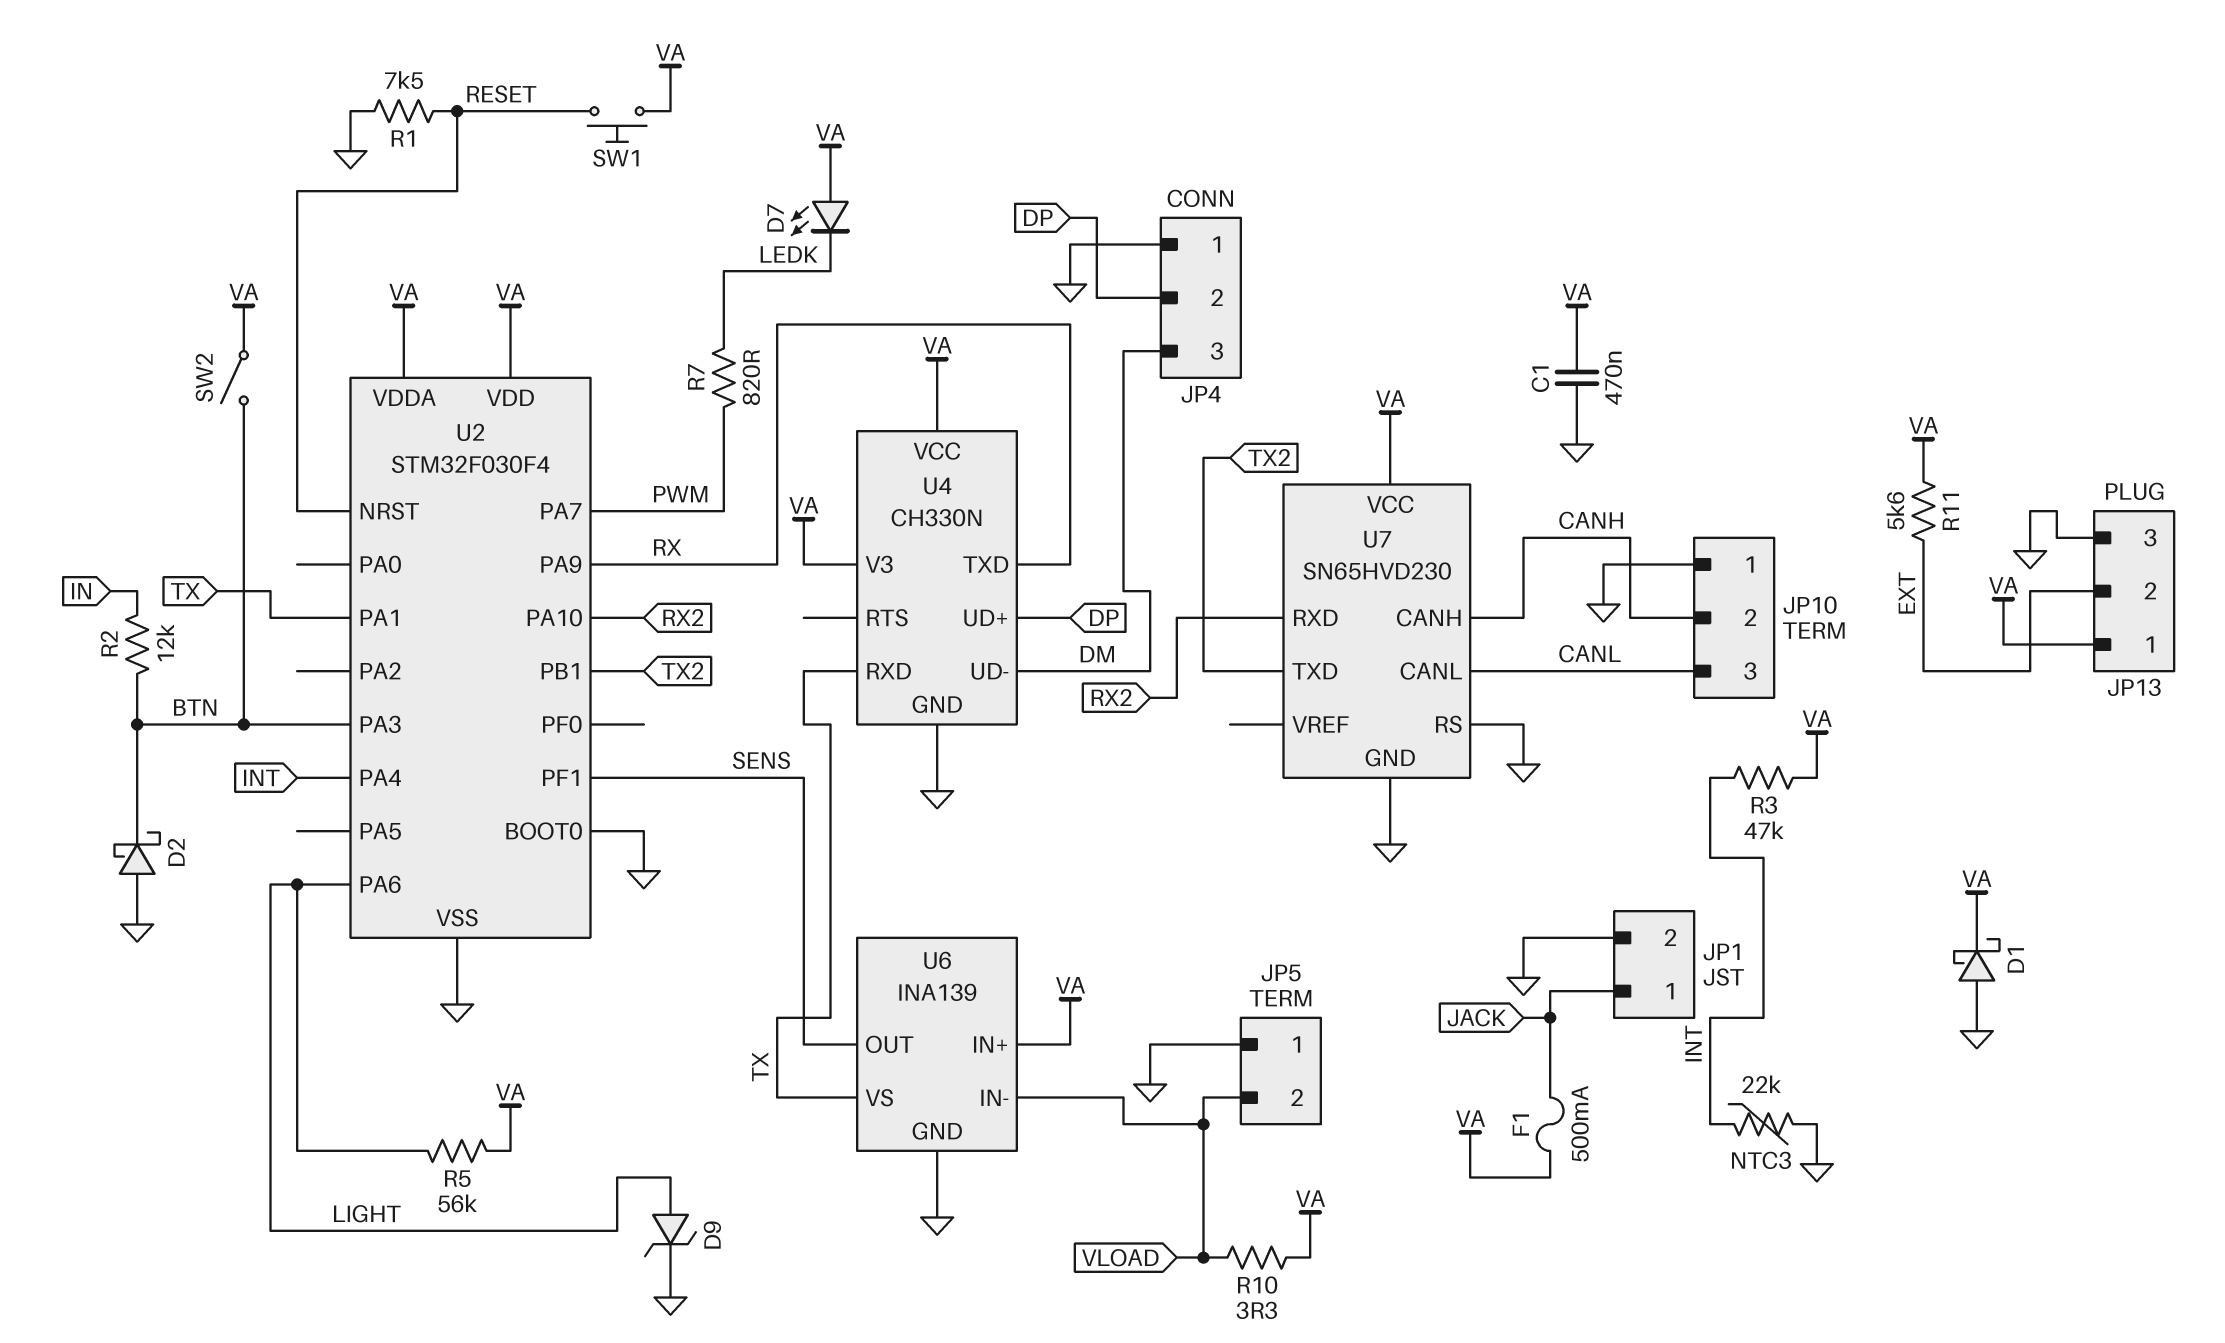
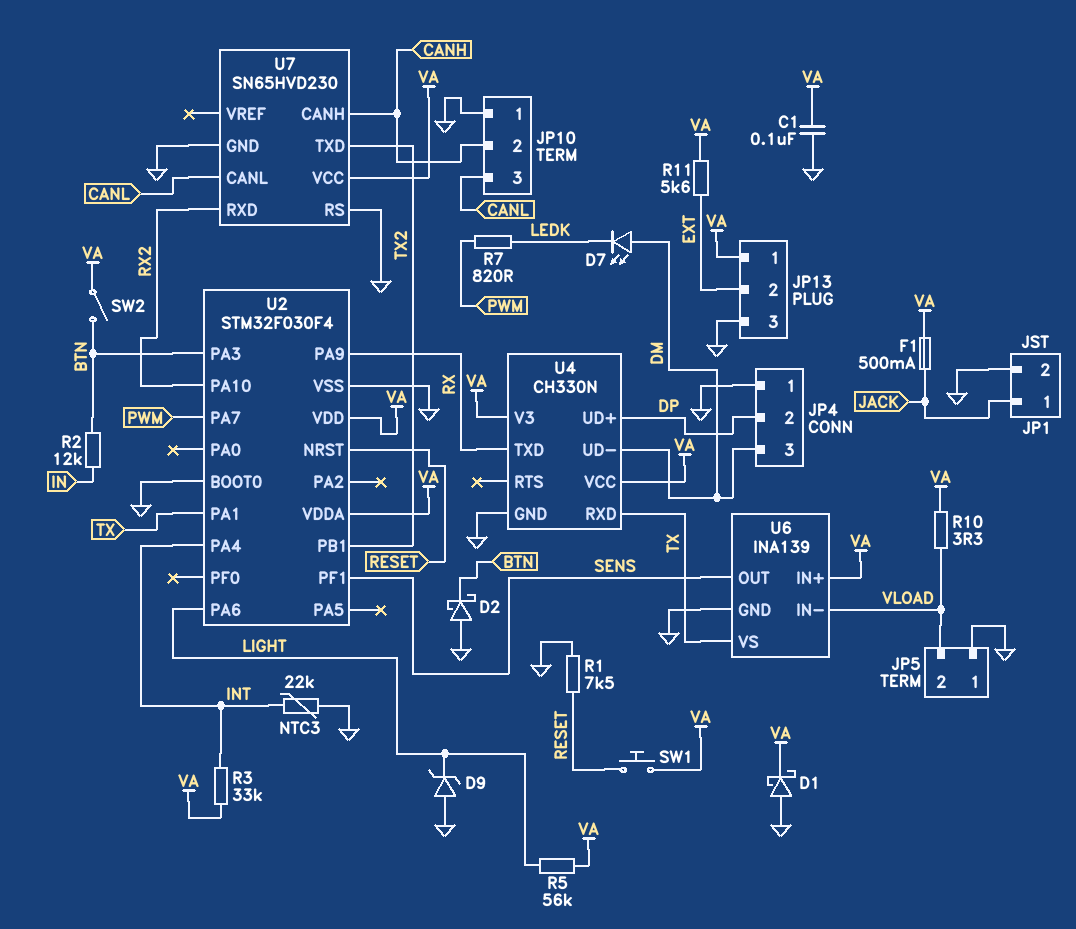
C1: 470nF (GND, VA) -> 100nF (GND, VA)
D7: LED (A VA, K LEDK) -> LED (A DM, K LEDK)
D9: zener (A LIGHT, K GND) -> zener (A GND, K LIGHT)
R3: 47k (INT, VA) -> 33k (INT, VA)

